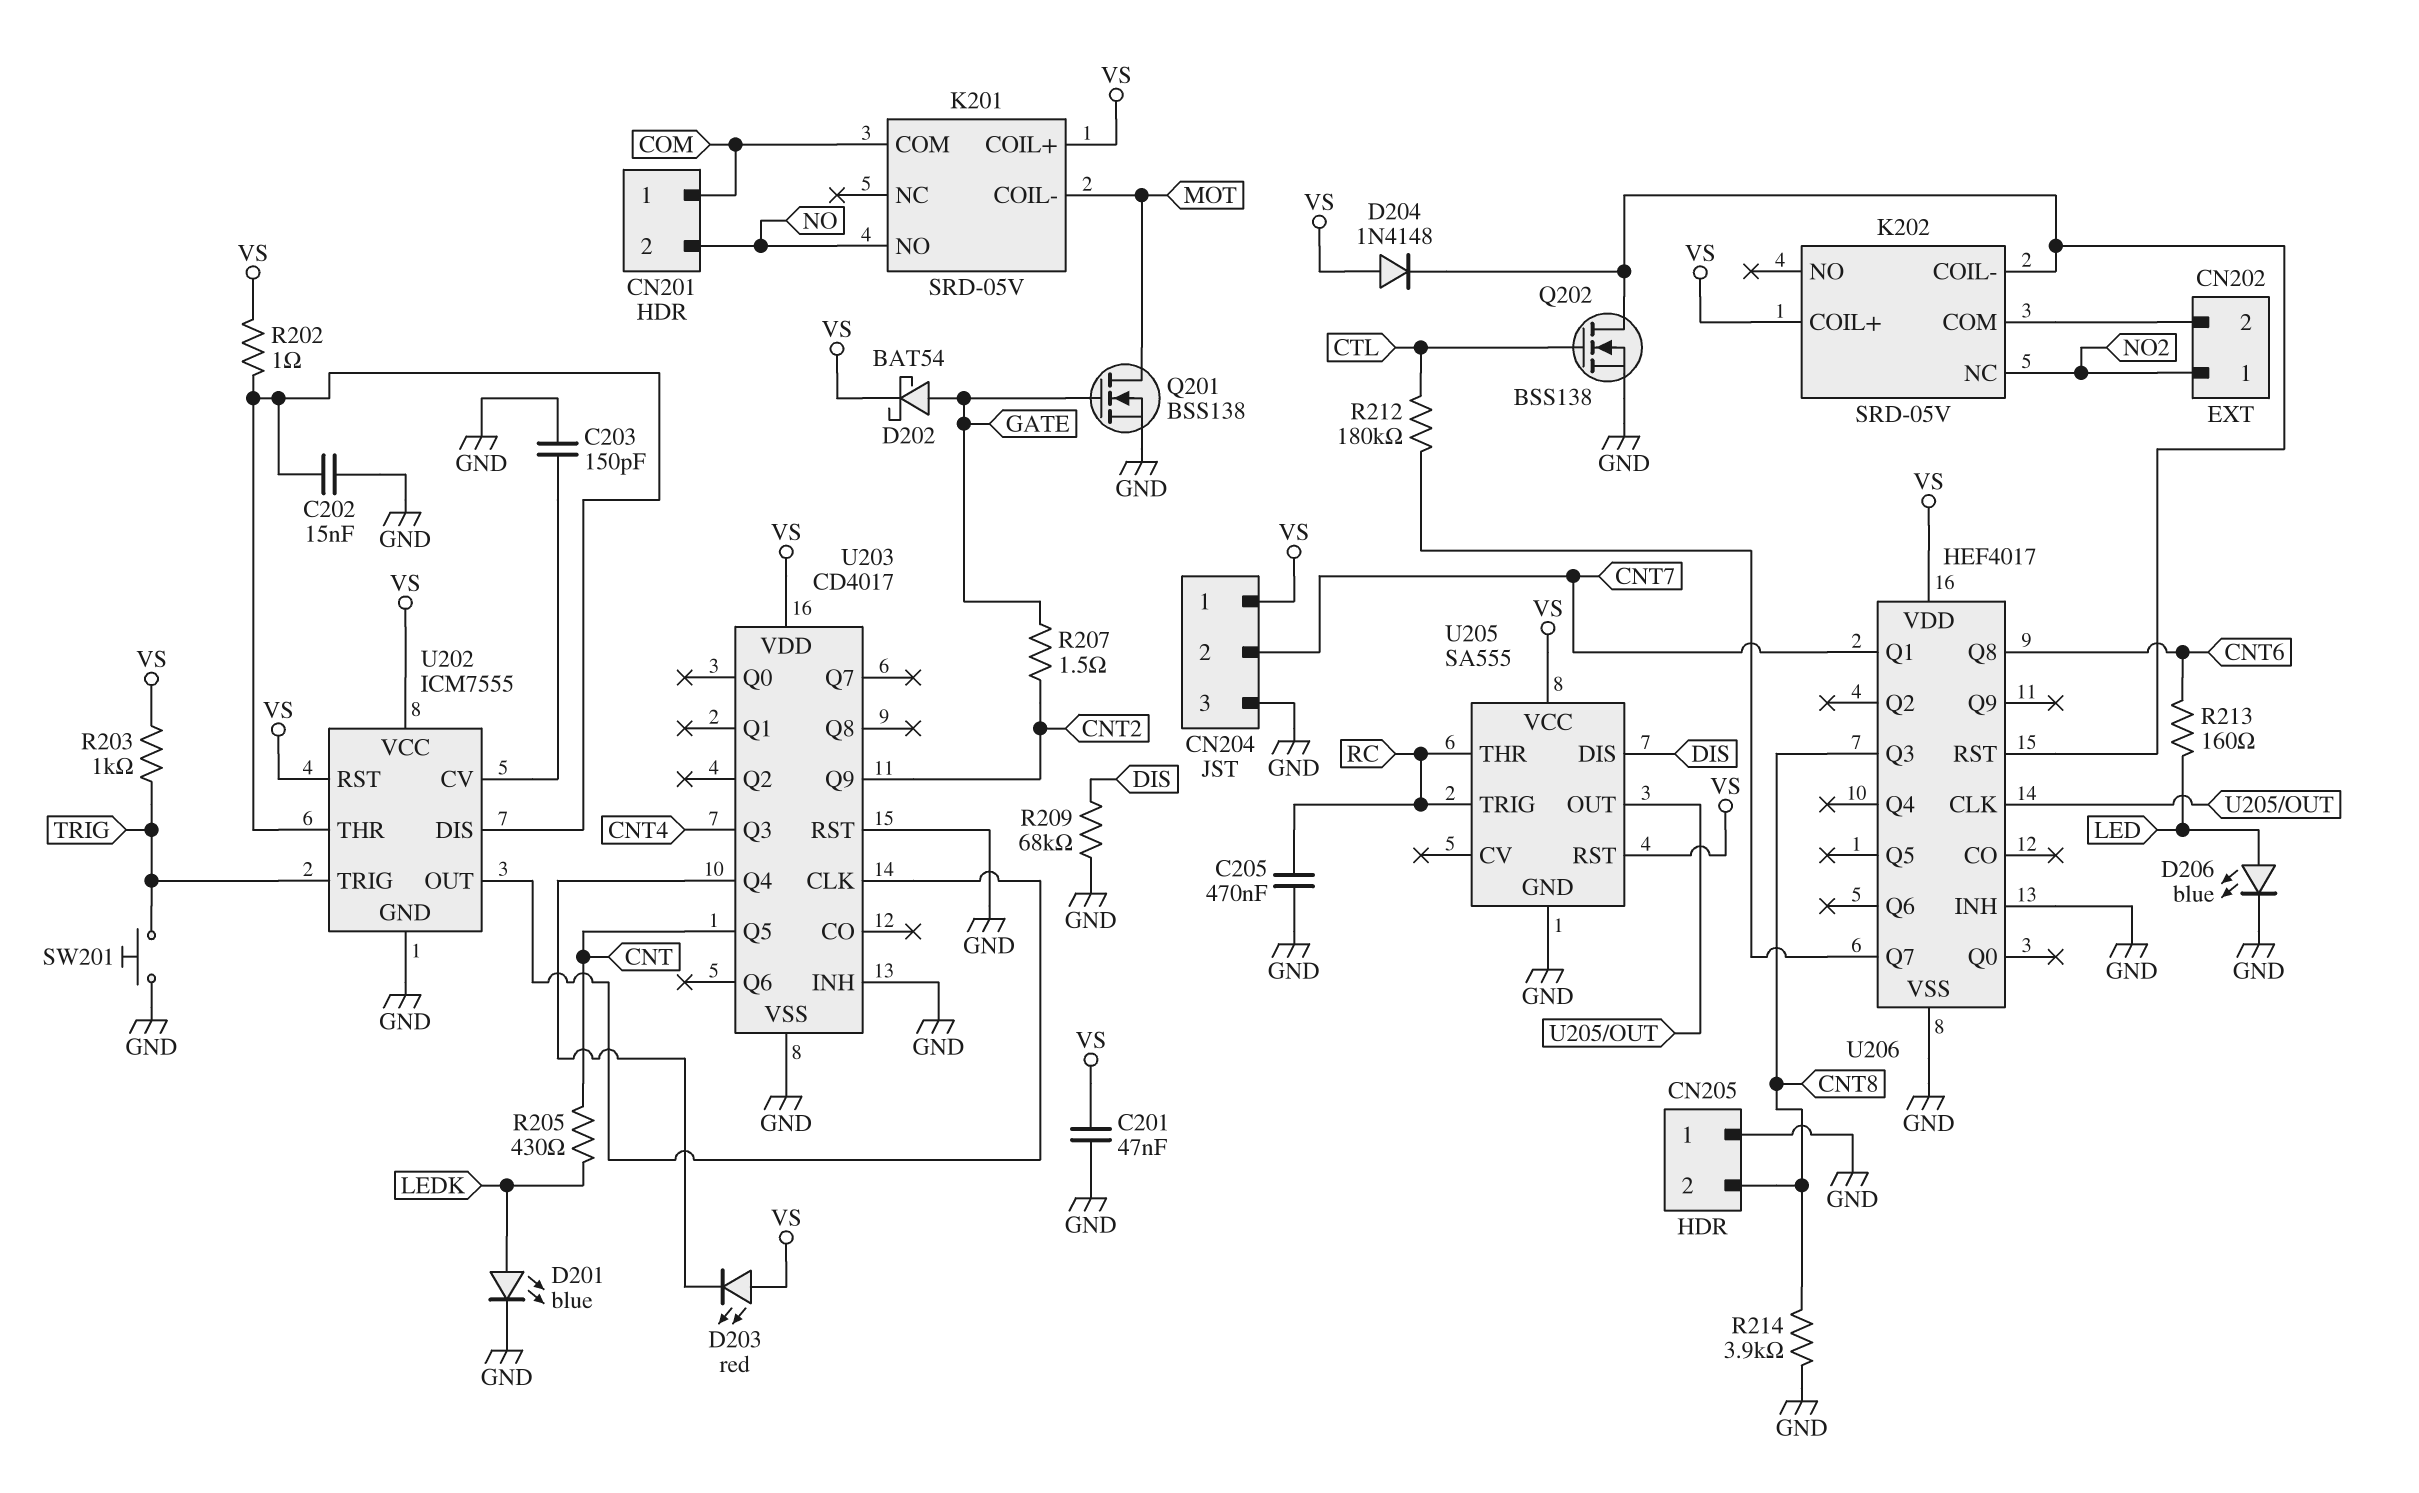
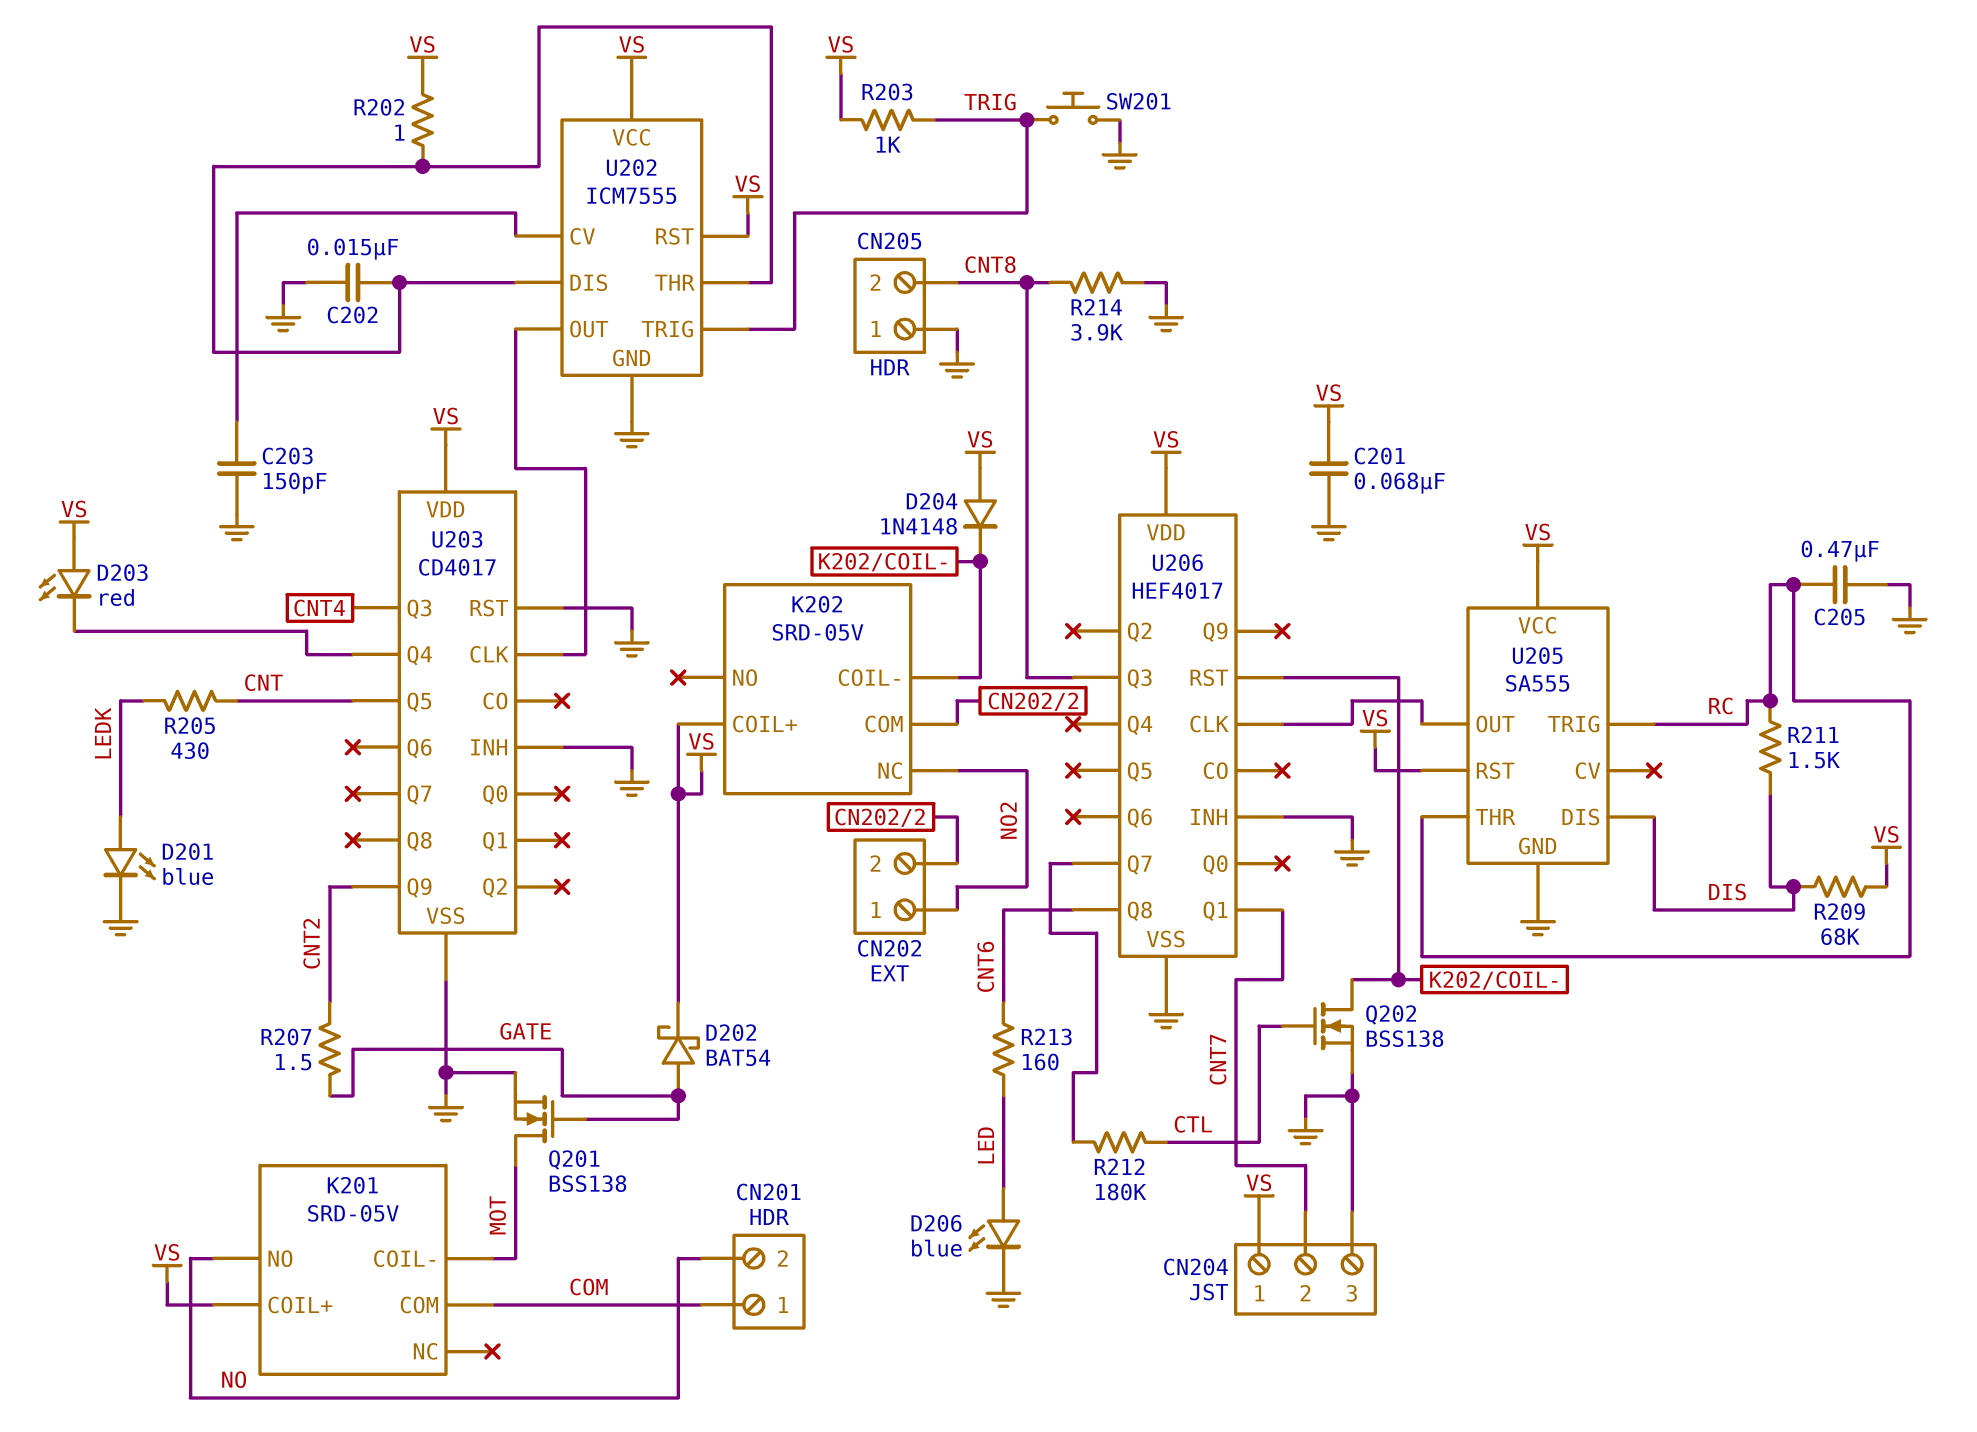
C201: 47nF (GND, VS) -> 68nF (GND, VS)
R209: 68k (DIS, GND) -> 68k (DIS, VS)
R211: none -> 1.5k (DIS, RC)

